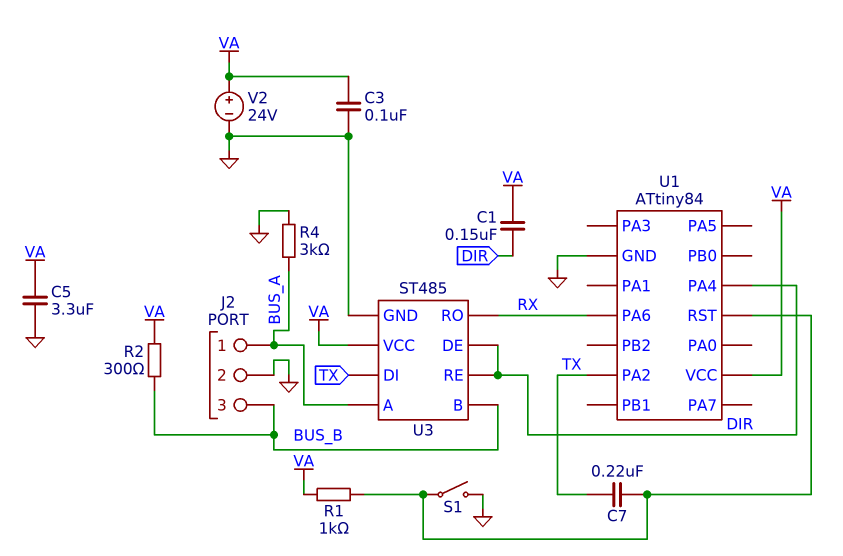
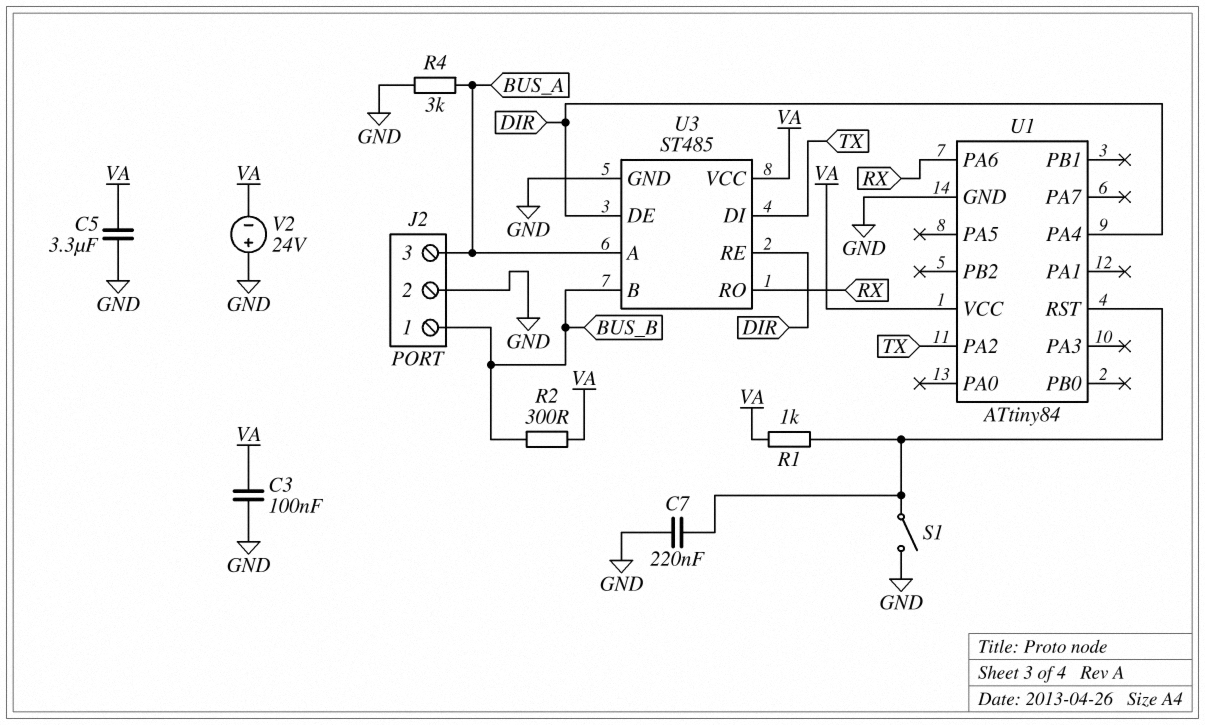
C1: 150nF (DIR, VA) -> none
C7: 220nF (TX, U1/RST) -> 220nF (GND, U1/RST)
J2 pin 1: BUS_A -> BUS_B
J2 pin 3: BUS_B -> BUS_A
V2: 24V (plus VA, minus GND) -> 24V (plus GND, minus VA)

